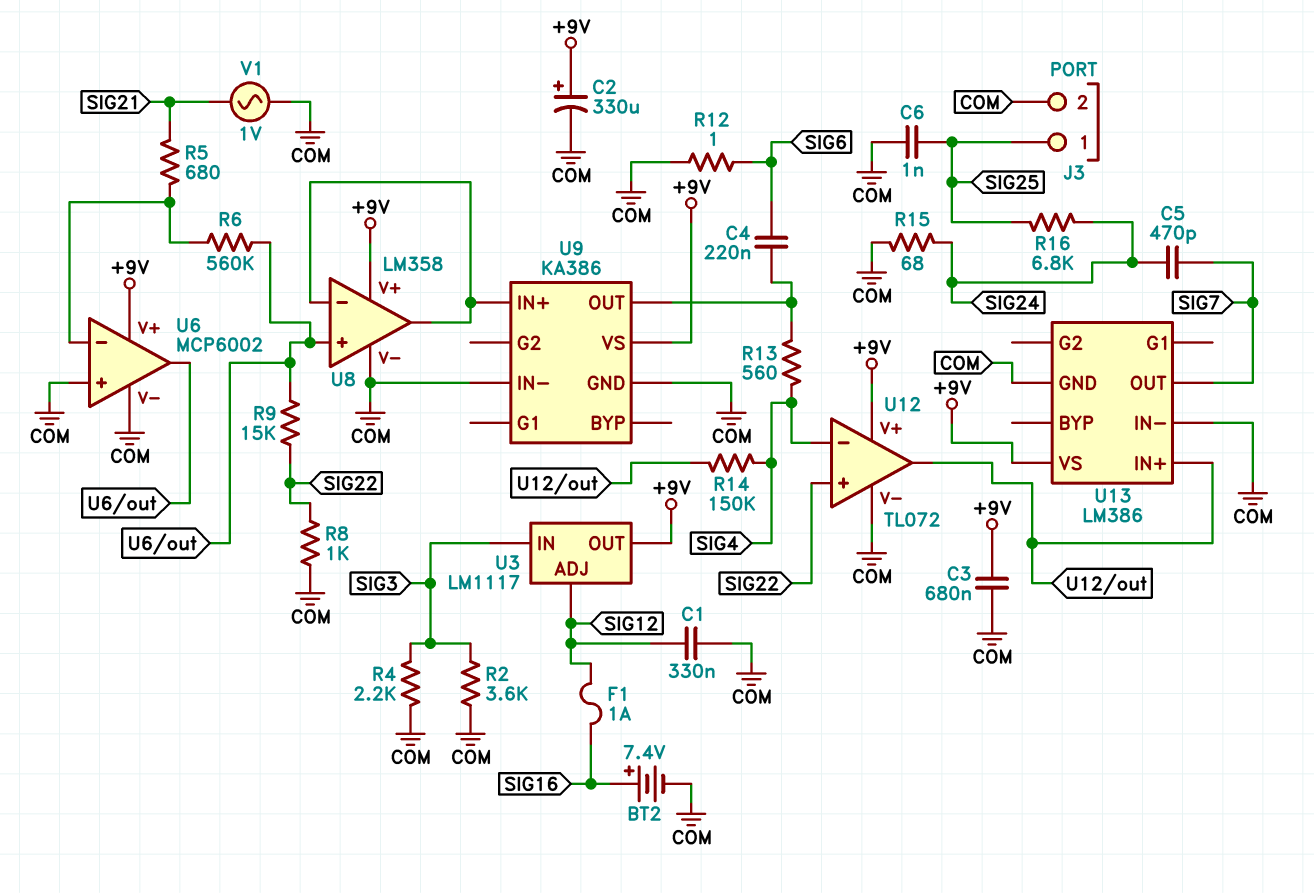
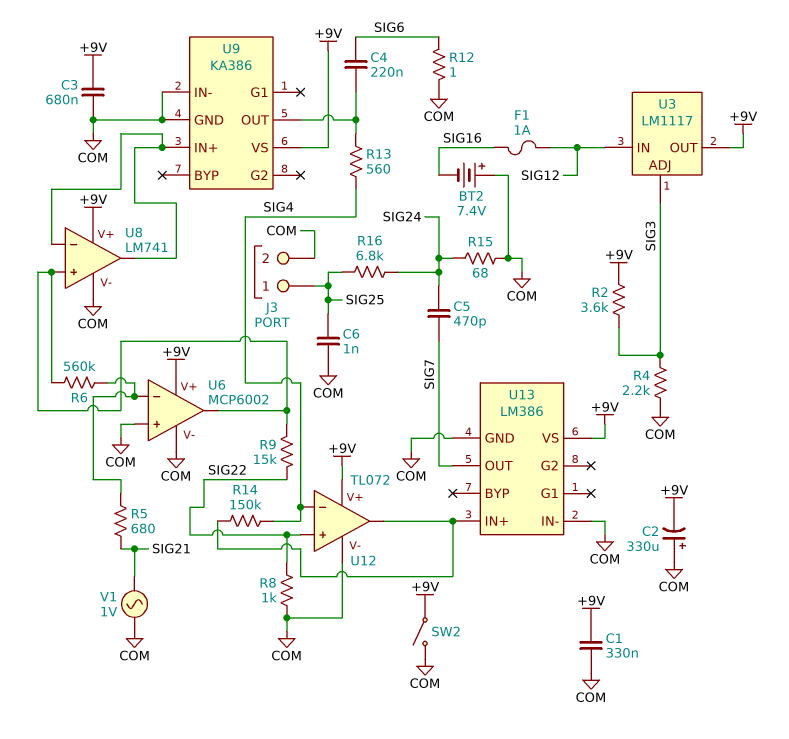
BT2: 7.4V (plus SIG16, minus COM) -> 7.4V (plus COM, minus SIG16)
C1: 330nF (COM, SIG12) -> 330nF (+9V, COM)
C2: 330uF (plus +9V, minus COM) -> 330uF (plus COM, minus +9V)
R2: 3.6k (COM, SIG3) -> 3.6k (+9V, SIG3)
SW2: none -> switch (+9V, COM)
U3 pin ADJ: SIG12 -> SIG3
U3 pin IN: SIG3 -> SIG12
U8: LM358 -> LM741

